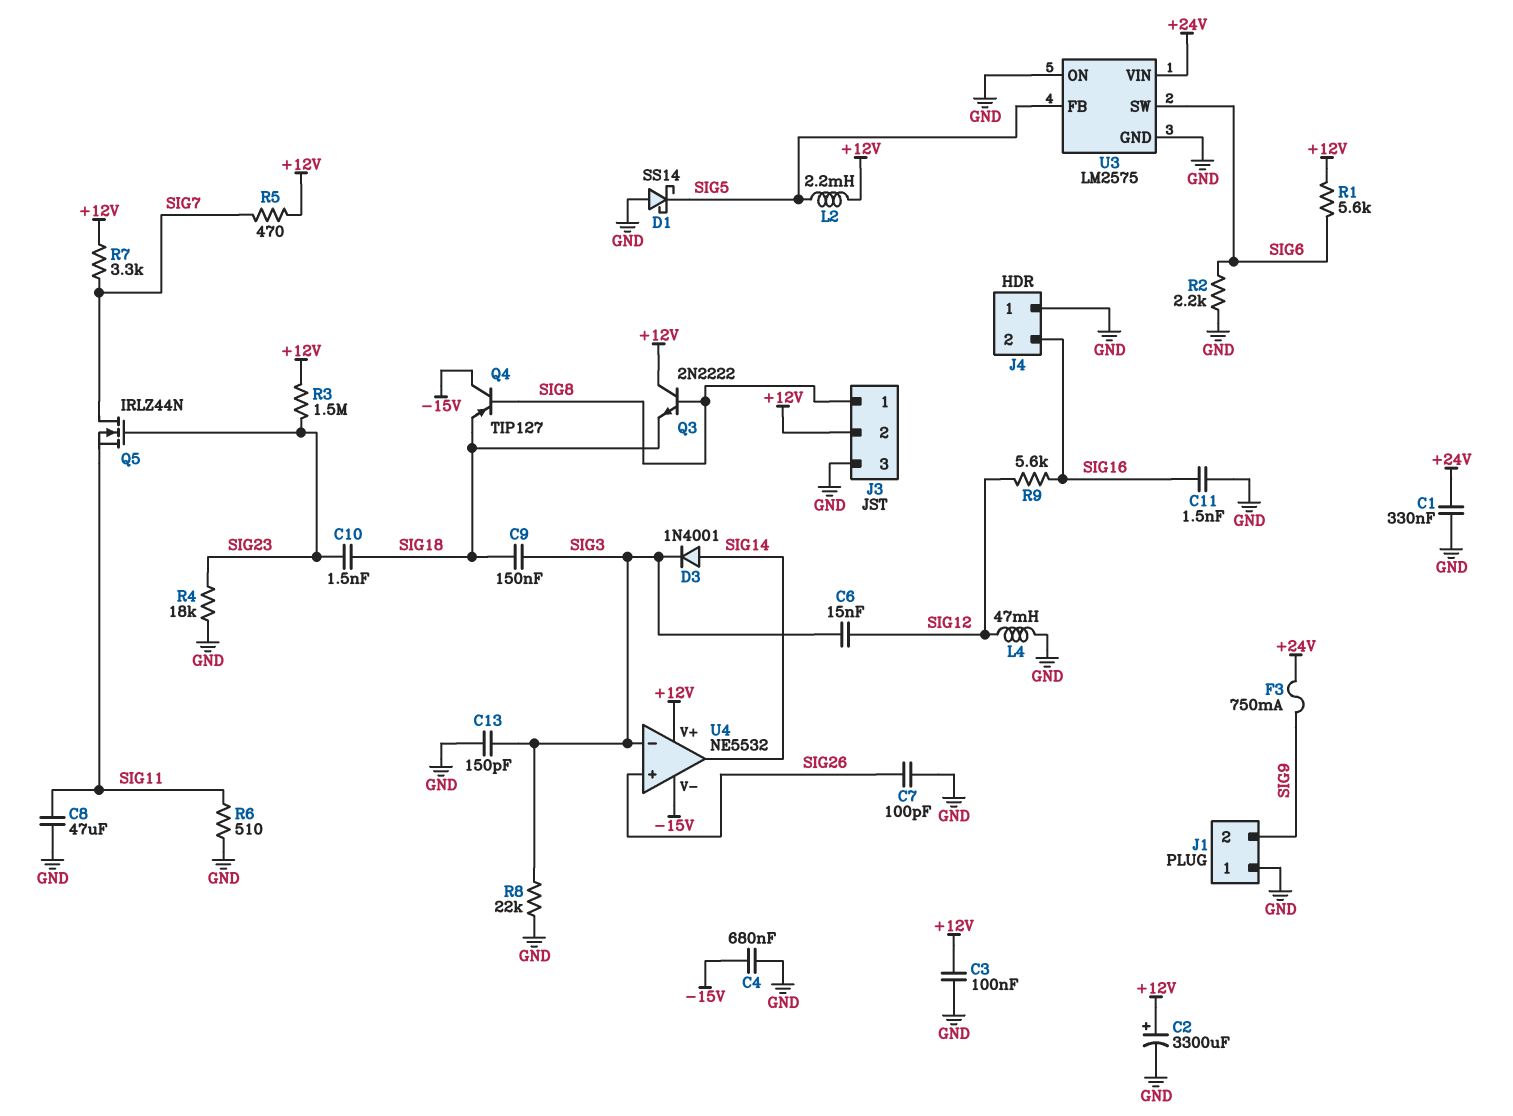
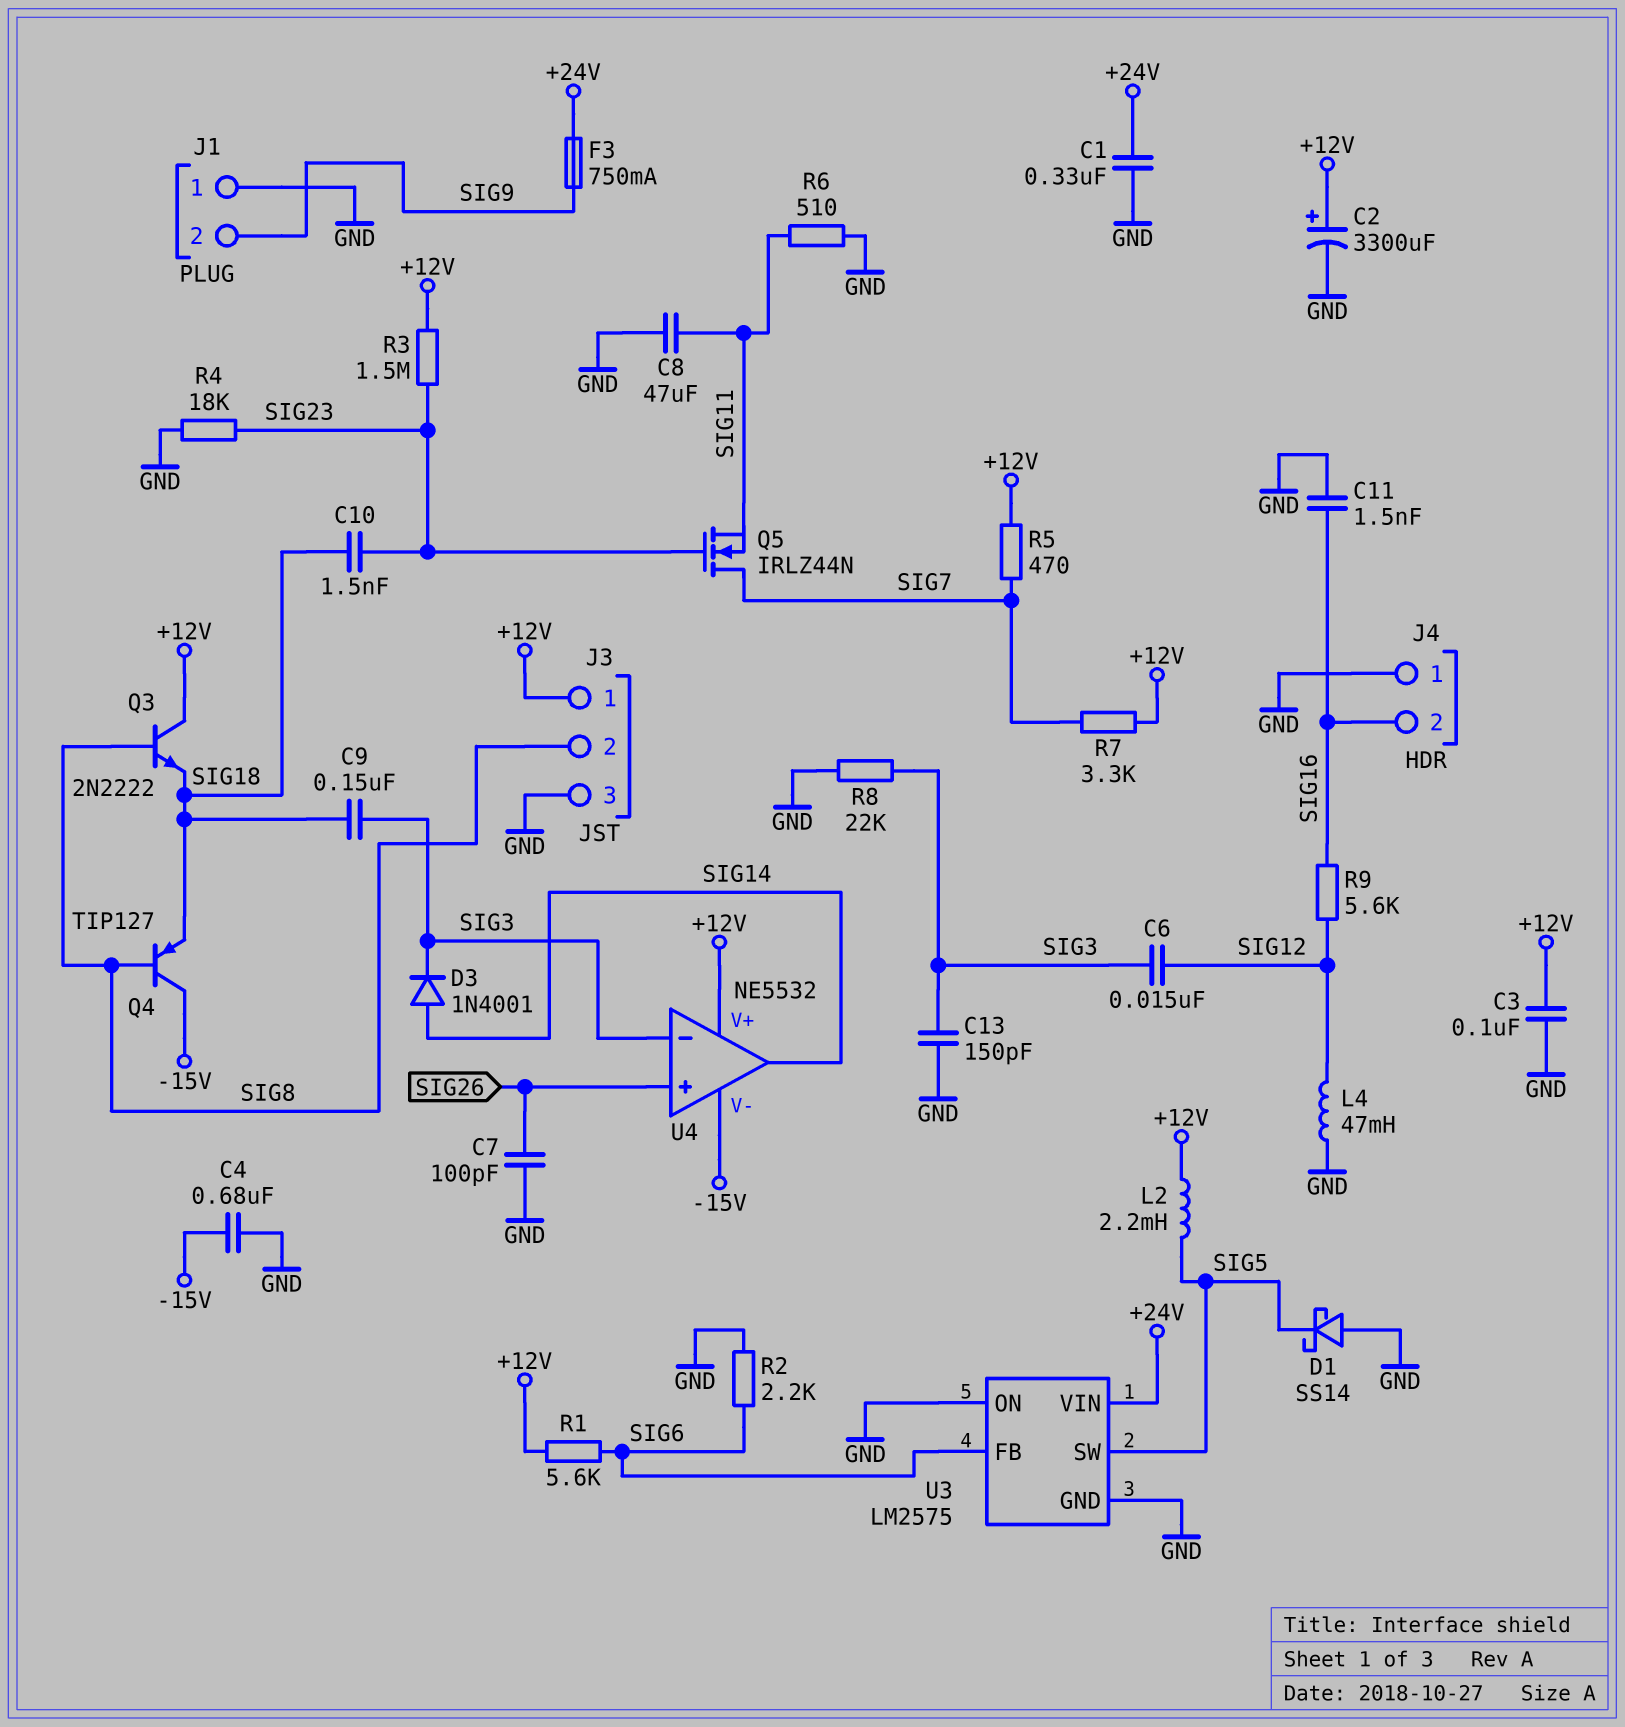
J3 pin 1: SIG8 -> +12V
J3 pin 2: +12V -> SIG8
U3 pin FB: SIG5 -> SIG6
U3 pin SW: SIG6 -> SIG5

